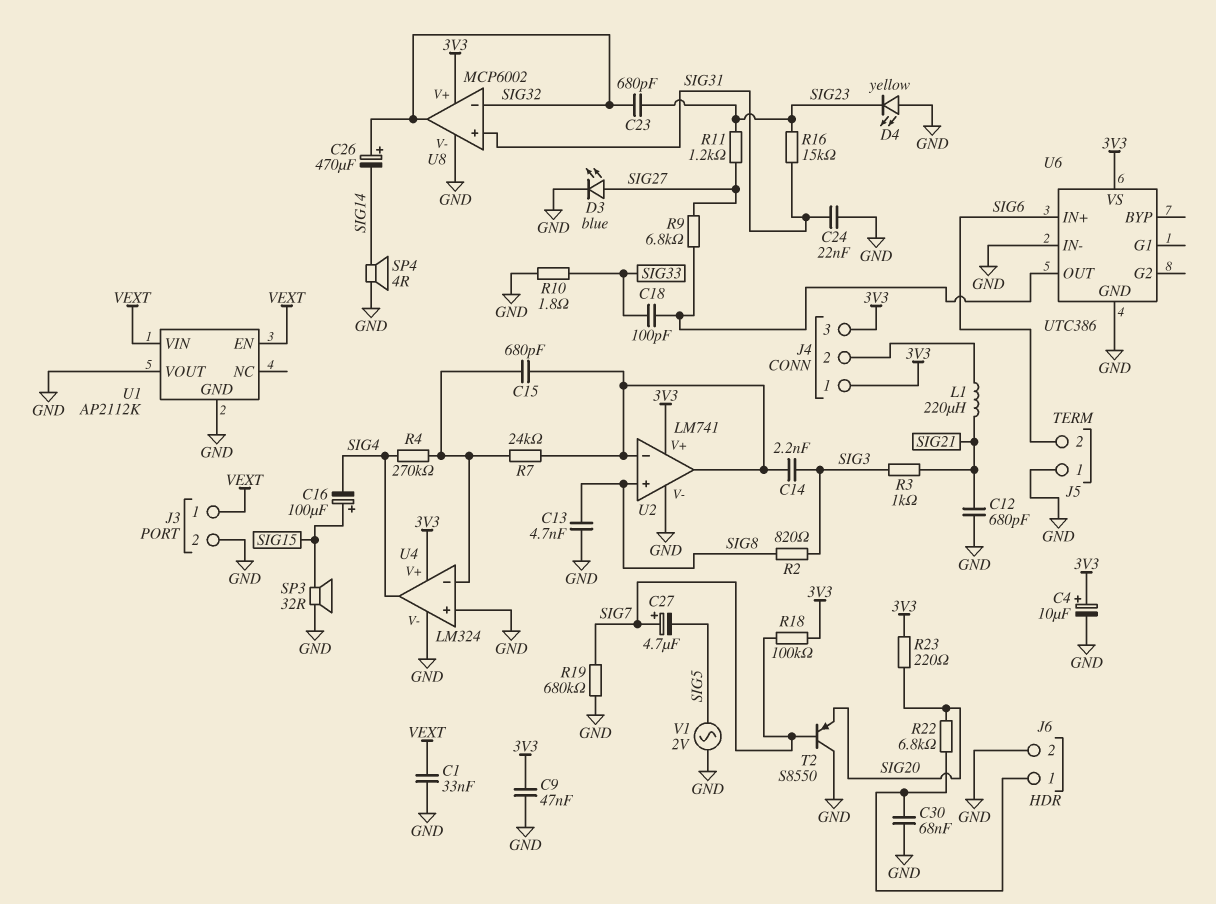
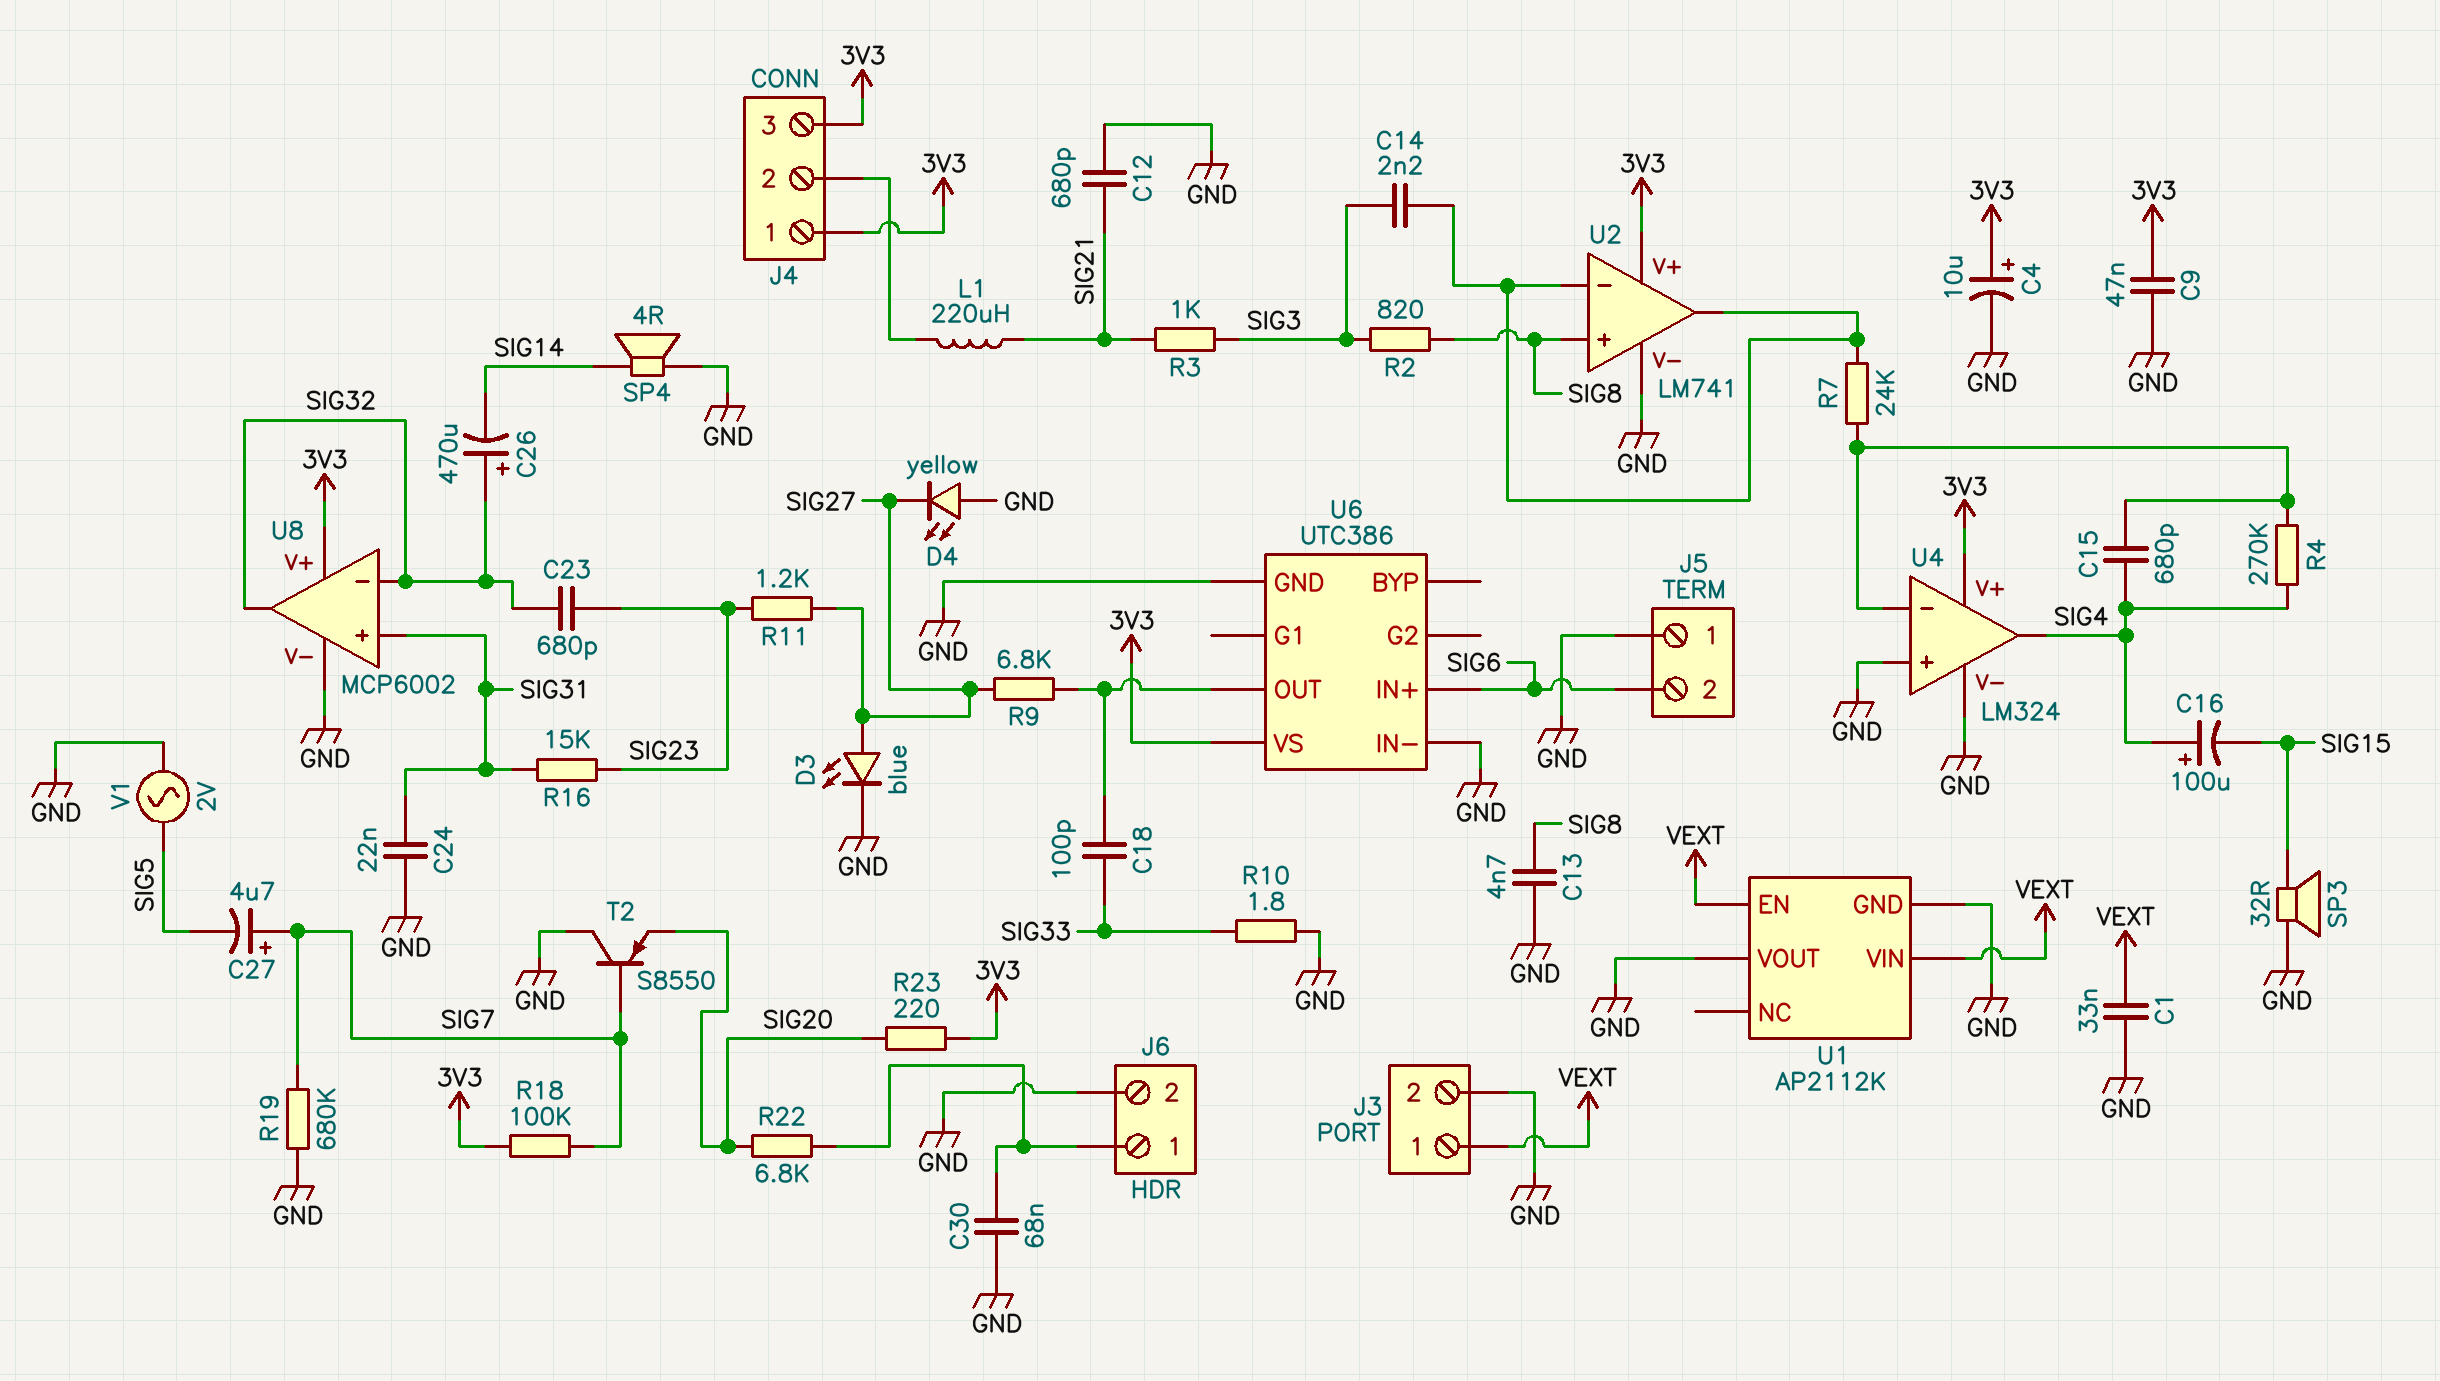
C15: 680pF (U2/in-, U4/in-) -> 680pF (SIG4, U4/in-)
C16: 100uF (plus SIG15, minus SIG4) -> 100uF (plus SIG4, minus SIG15)
D4: LED yellow (A GND, K SIG23) -> LED yellow (A GND, K SIG27)

